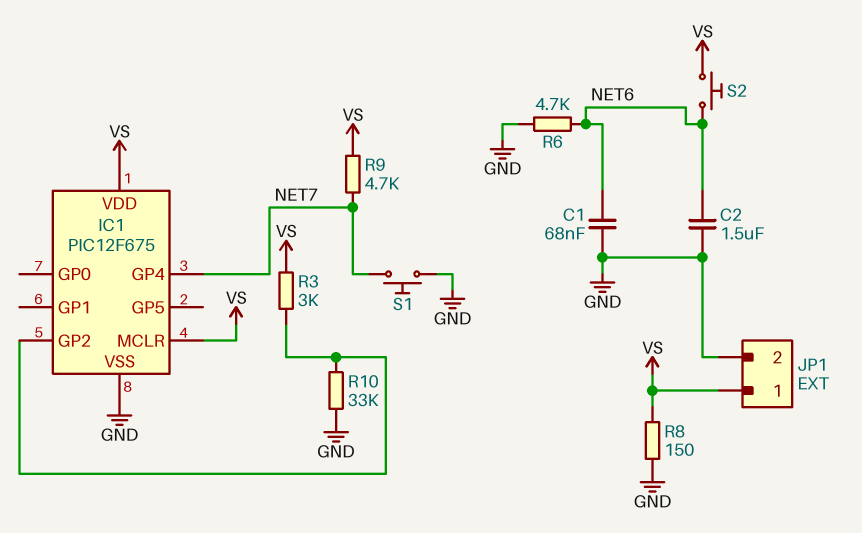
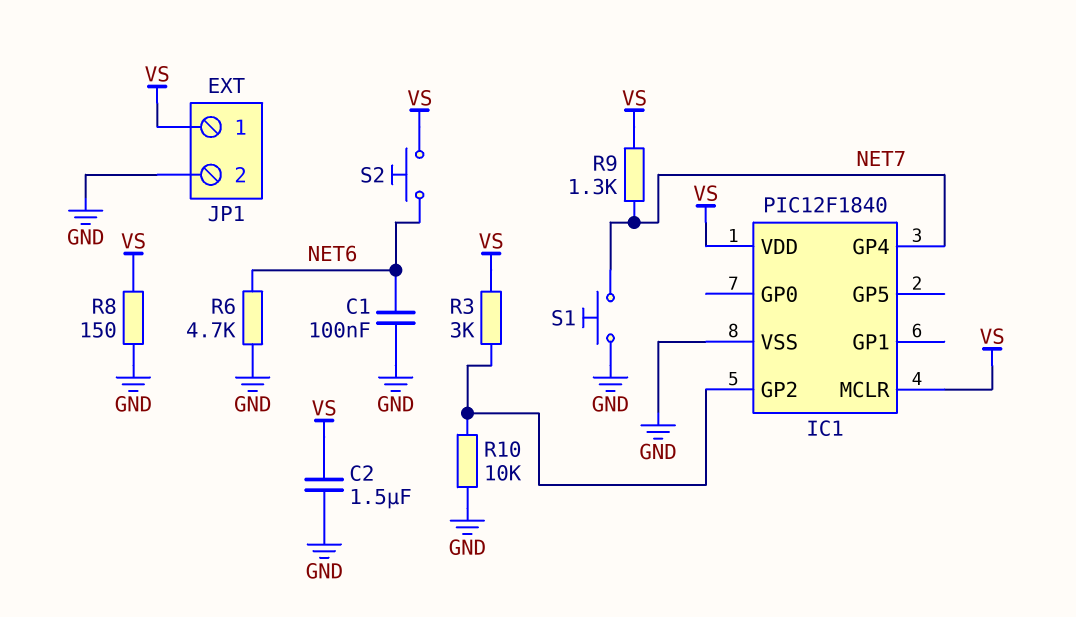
C1: 68nF (GND, NET6) -> 100nF (GND, NET6)
C2: 1.5uF (GND, NET6) -> 1.5uF (GND, VS)
IC1: PIC12F675 -> PIC12F1840
R9: 4.7k (NET7, VS) -> 1.3k (NET7, VS)
R10: 33k (GND, IC1/GP2) -> 10k (GND, IC1/GP2)

